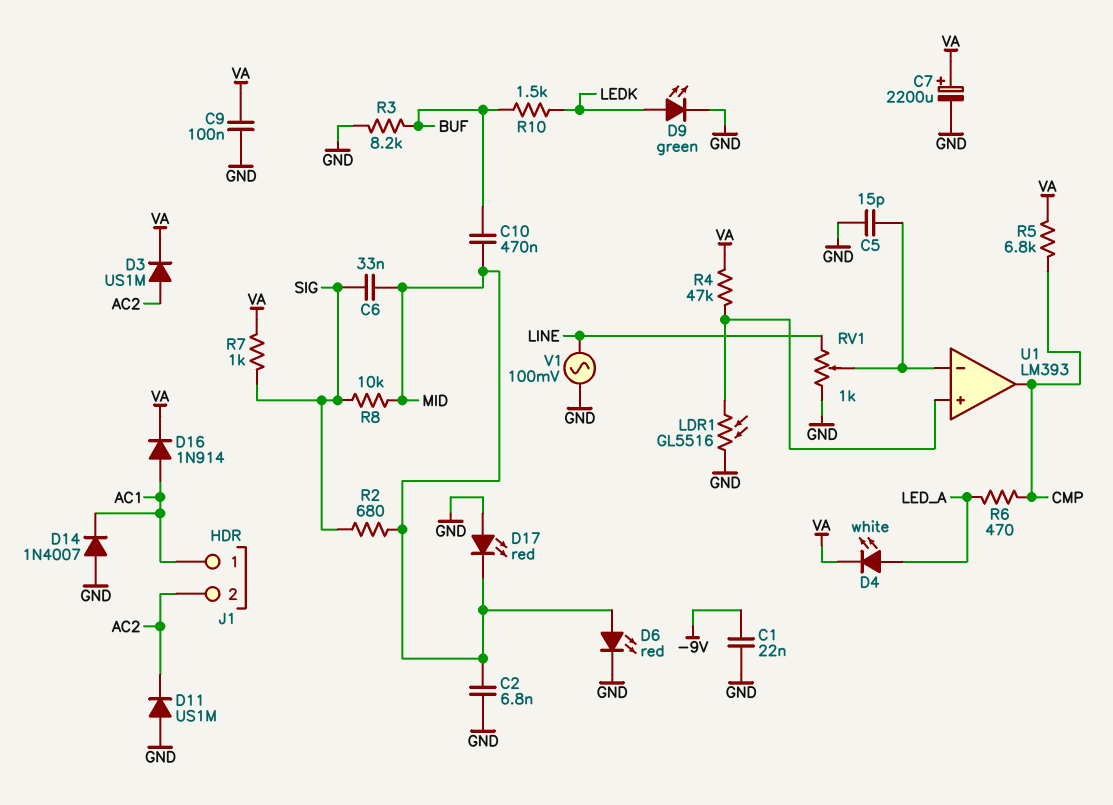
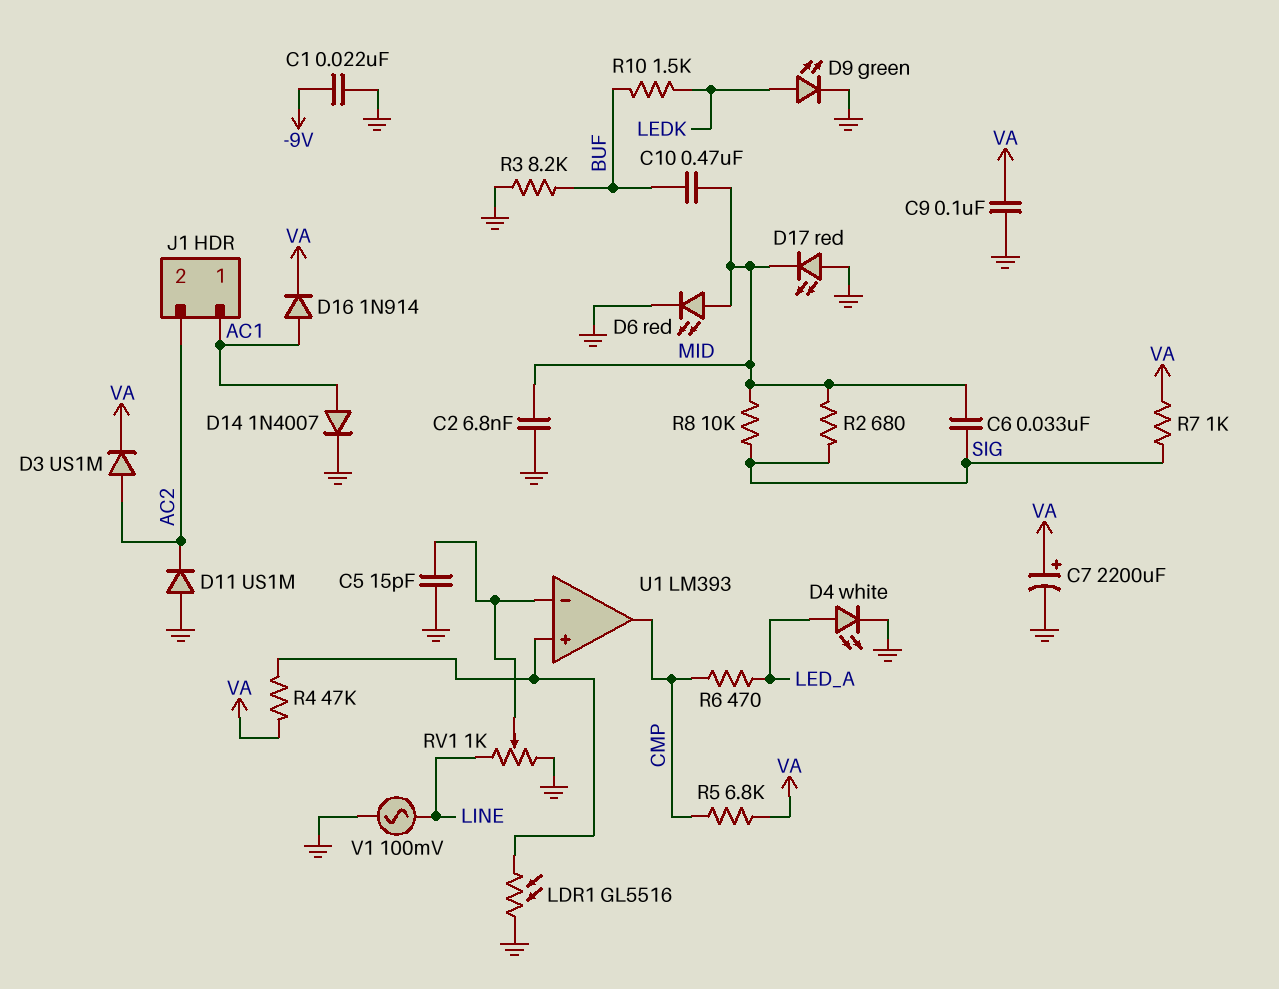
D4: LED white (A LED_A, K VA) -> LED white (A LED_A, K GND)
D14: diode 1N4007 (A GND, K AC1) -> diode 1N4007 (A AC1, K GND)

